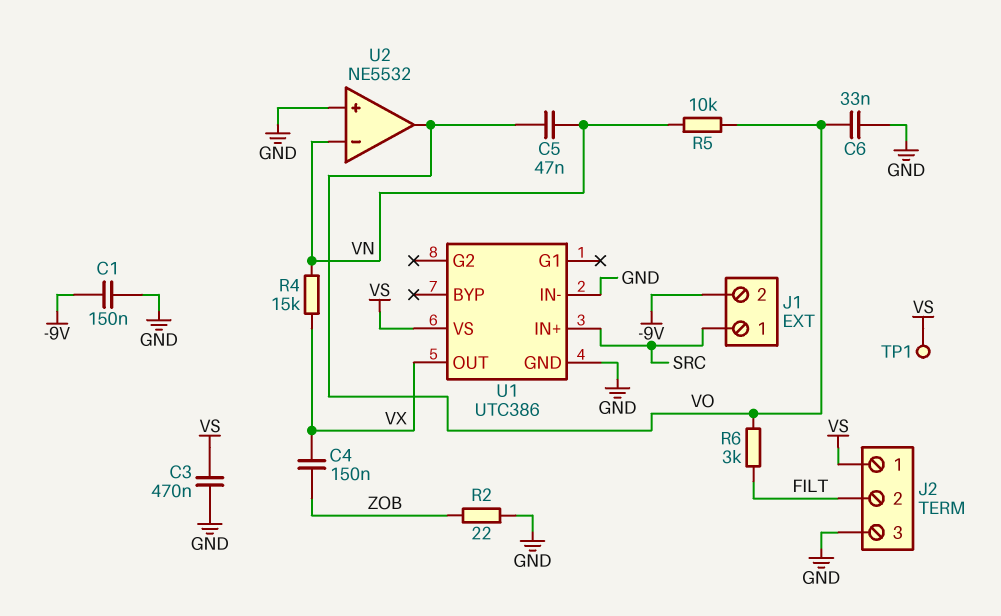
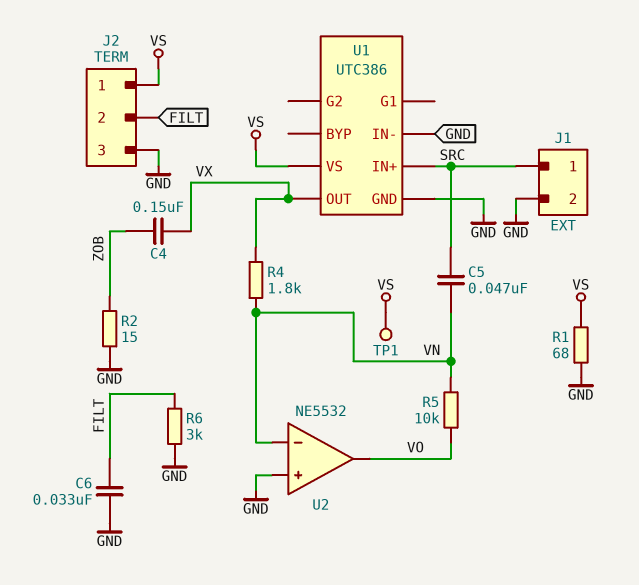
C1: 150nF (-9V, GND) -> none
C3: 470nF (GND, VS) -> none
C5: 47nF (VN, VO) -> 47nF (SRC, VN)
C6: 33nF (GND, VO) -> 33nF (FILT, GND)
J1 pin 2: -9V -> GND
R1: none -> 68 (GND, VS)
R2: 22 (GND, ZOB) -> 15 (GND, ZOB)
R4: 15k (VN, VX) -> 1.8k (VN, VX)
R6: 3k (FILT, VO) -> 3k (FILT, GND)

